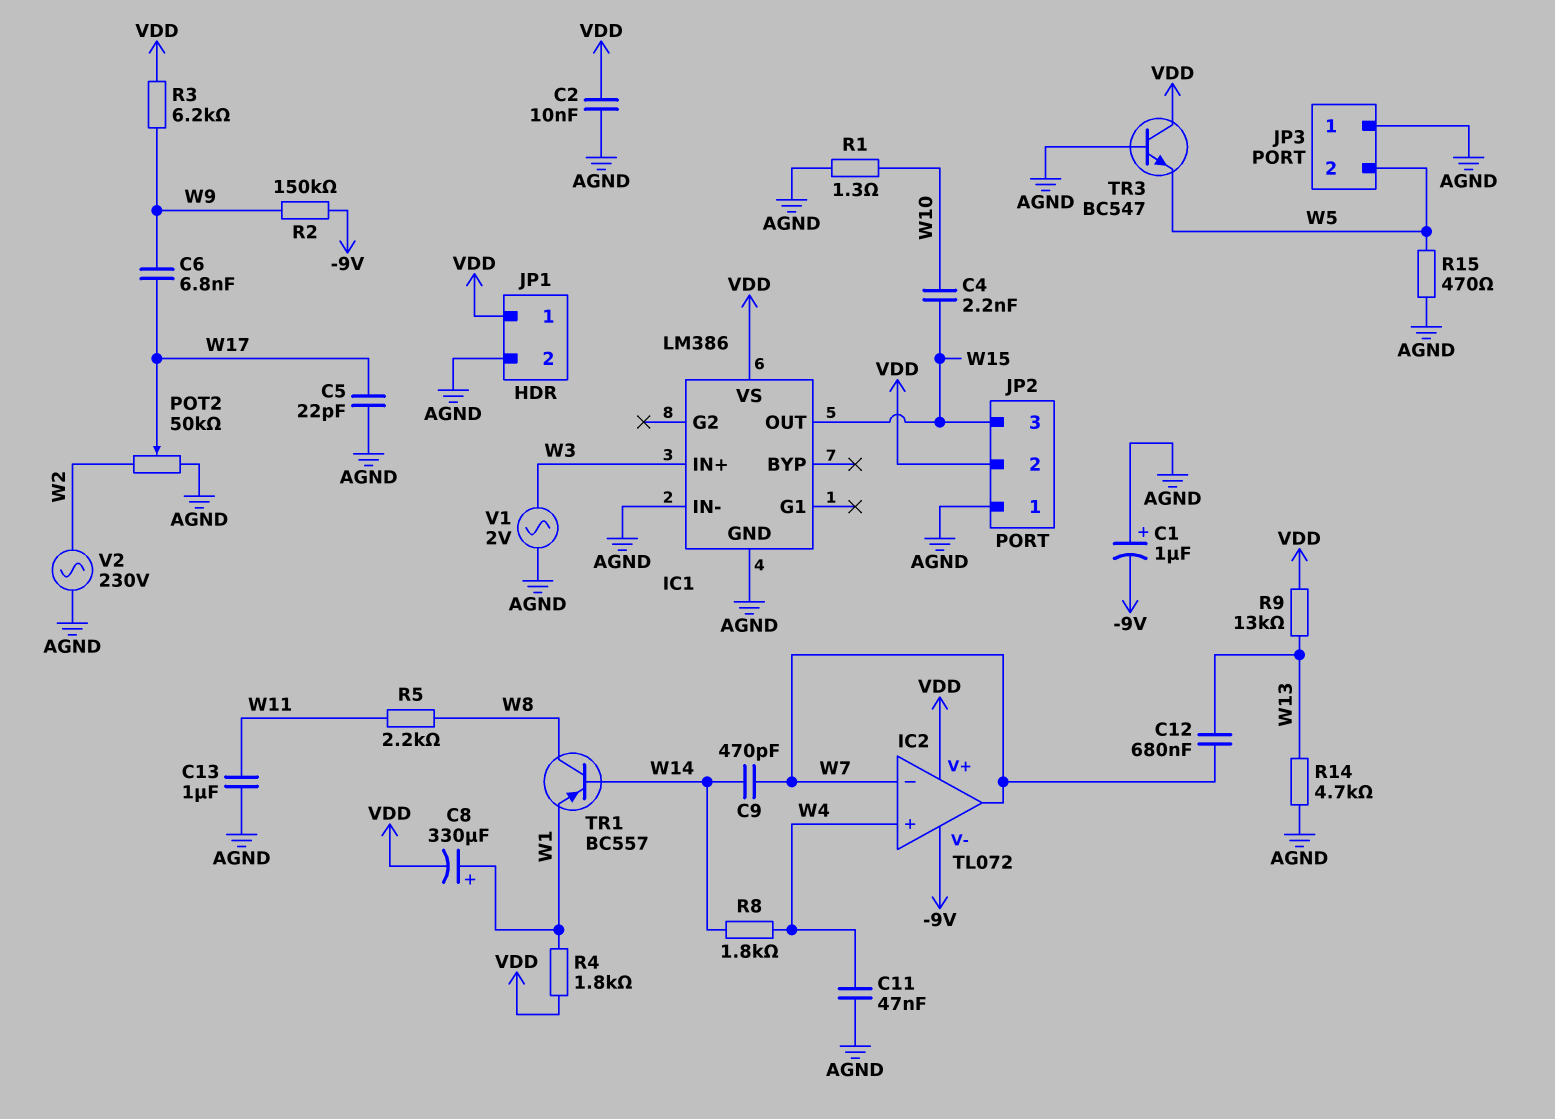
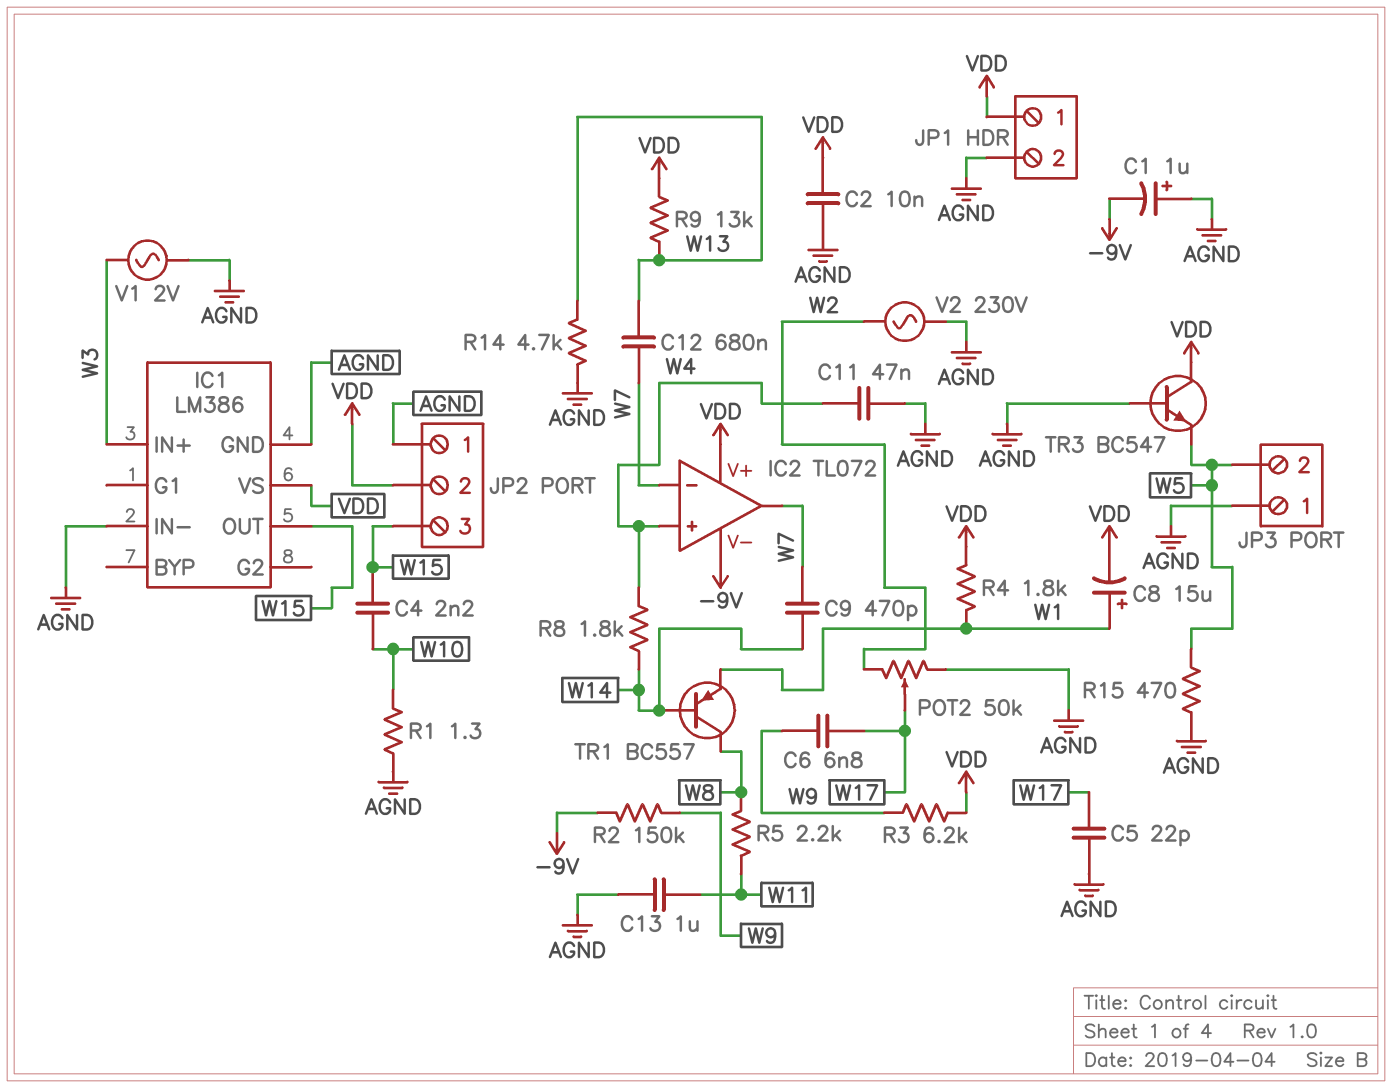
C8: 330uF (plus W1, minus VDD) -> 15uF (plus W1, minus VDD)

